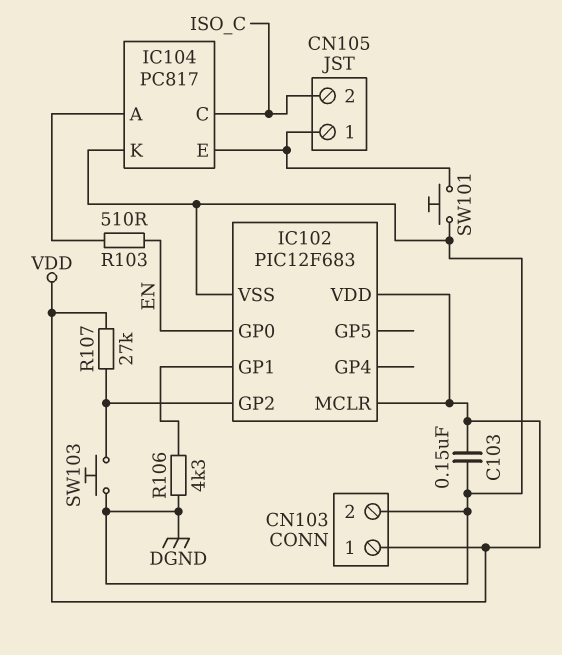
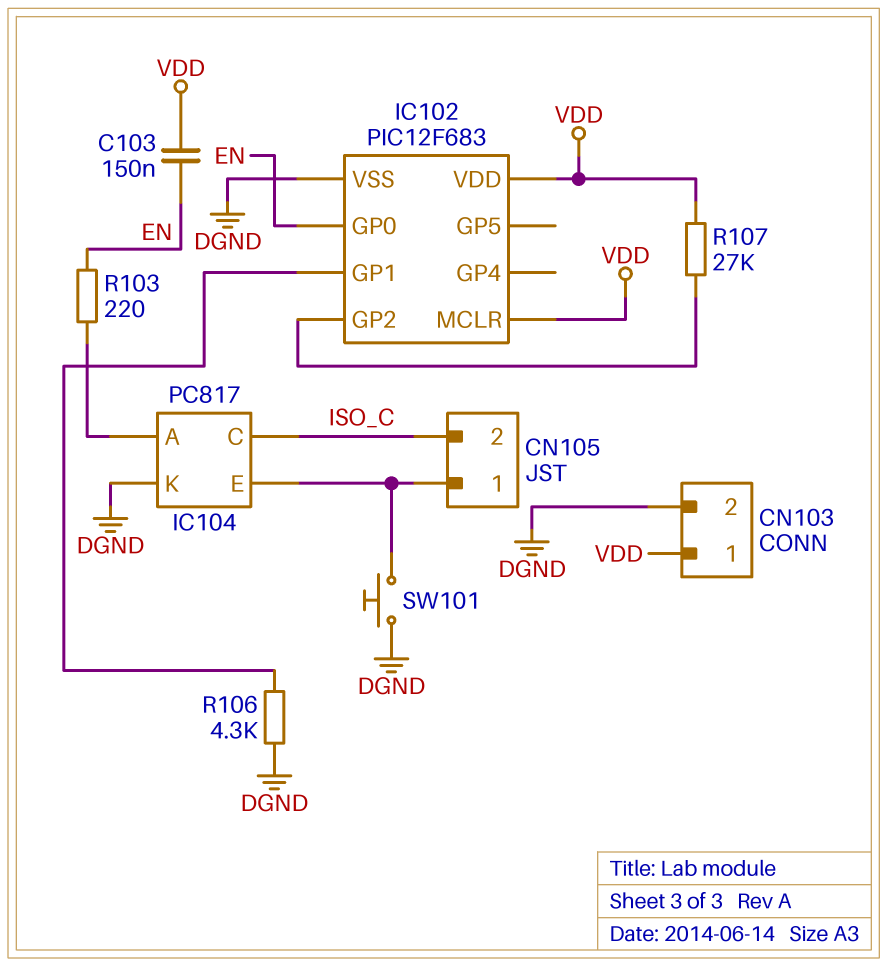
C103: 150nF (DGND, VDD) -> 150nF (EN, VDD)
R103: 510 (EN, IC104/A) -> 220 (EN, IC104/A)
SW103: button (DGND, IC102/GP2) -> none

